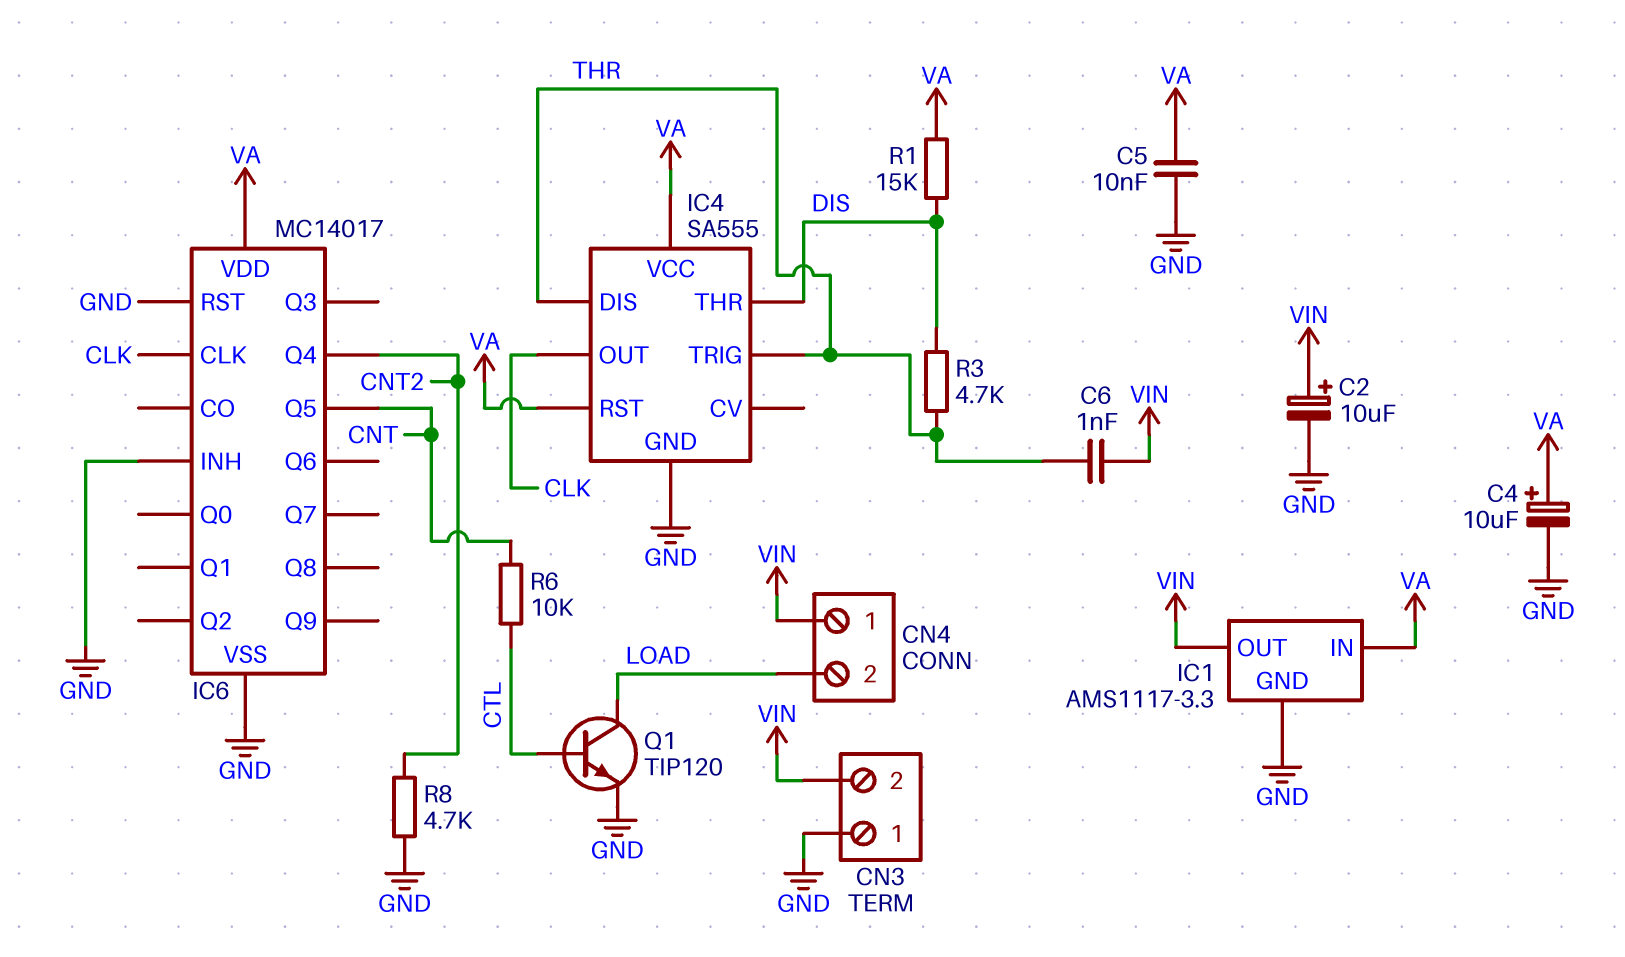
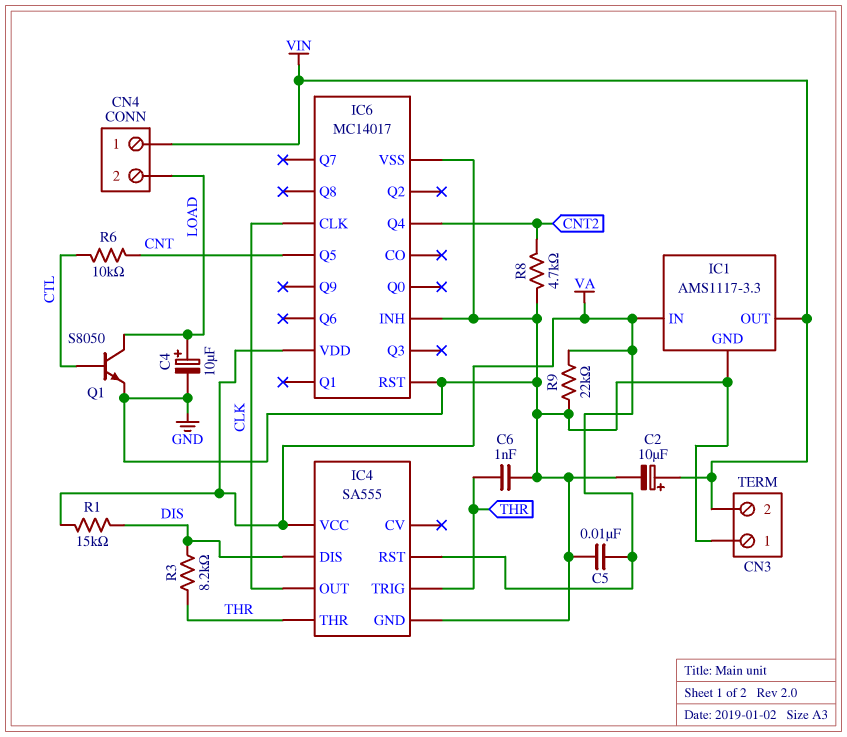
C4: 10uF (plus VA, minus GND) -> 10uF (plus LOAD, minus GND)
C6: 1nF (THR, VIN) -> 1nF (GND, THR)
IC4 pin DIS: THR -> DIS
IC4 pin THR: DIS -> THR
Q1: NPN TIP120 (B CTL, C LOAD, E GND) -> NPN S8050 (B CTL, C LOAD, E GND)
R3: 4.7k (DIS, THR) -> 8.2k (DIS, THR)
R9: none -> 22k (GND, VA)

